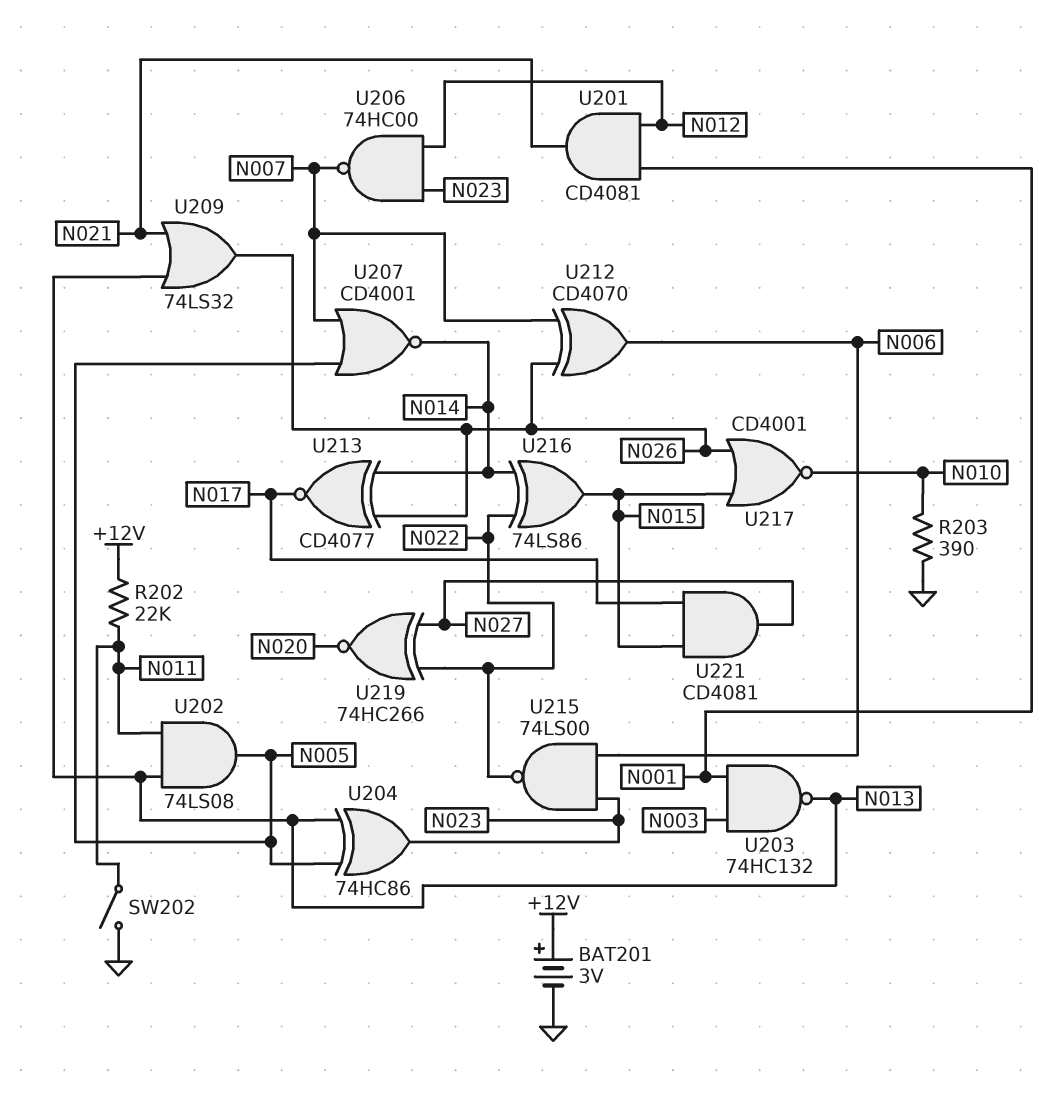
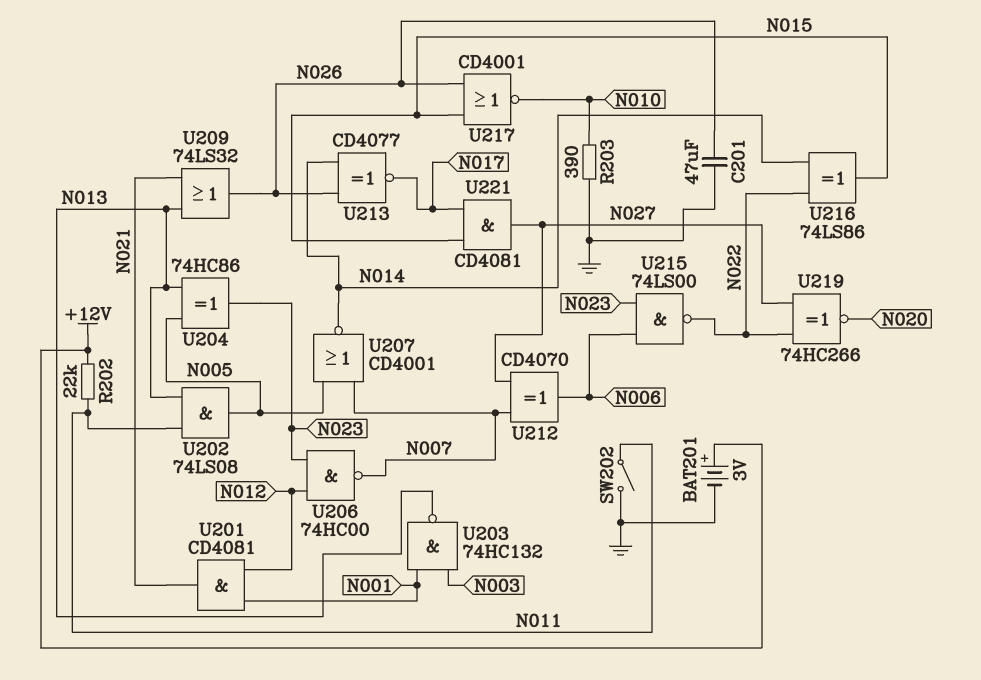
C201: none -> 47uF (GND, N026)
U212: XOR CD4070 (in N007, in N026, out N006) -> XOR CD4070 (in N007, in N027, out N006)

